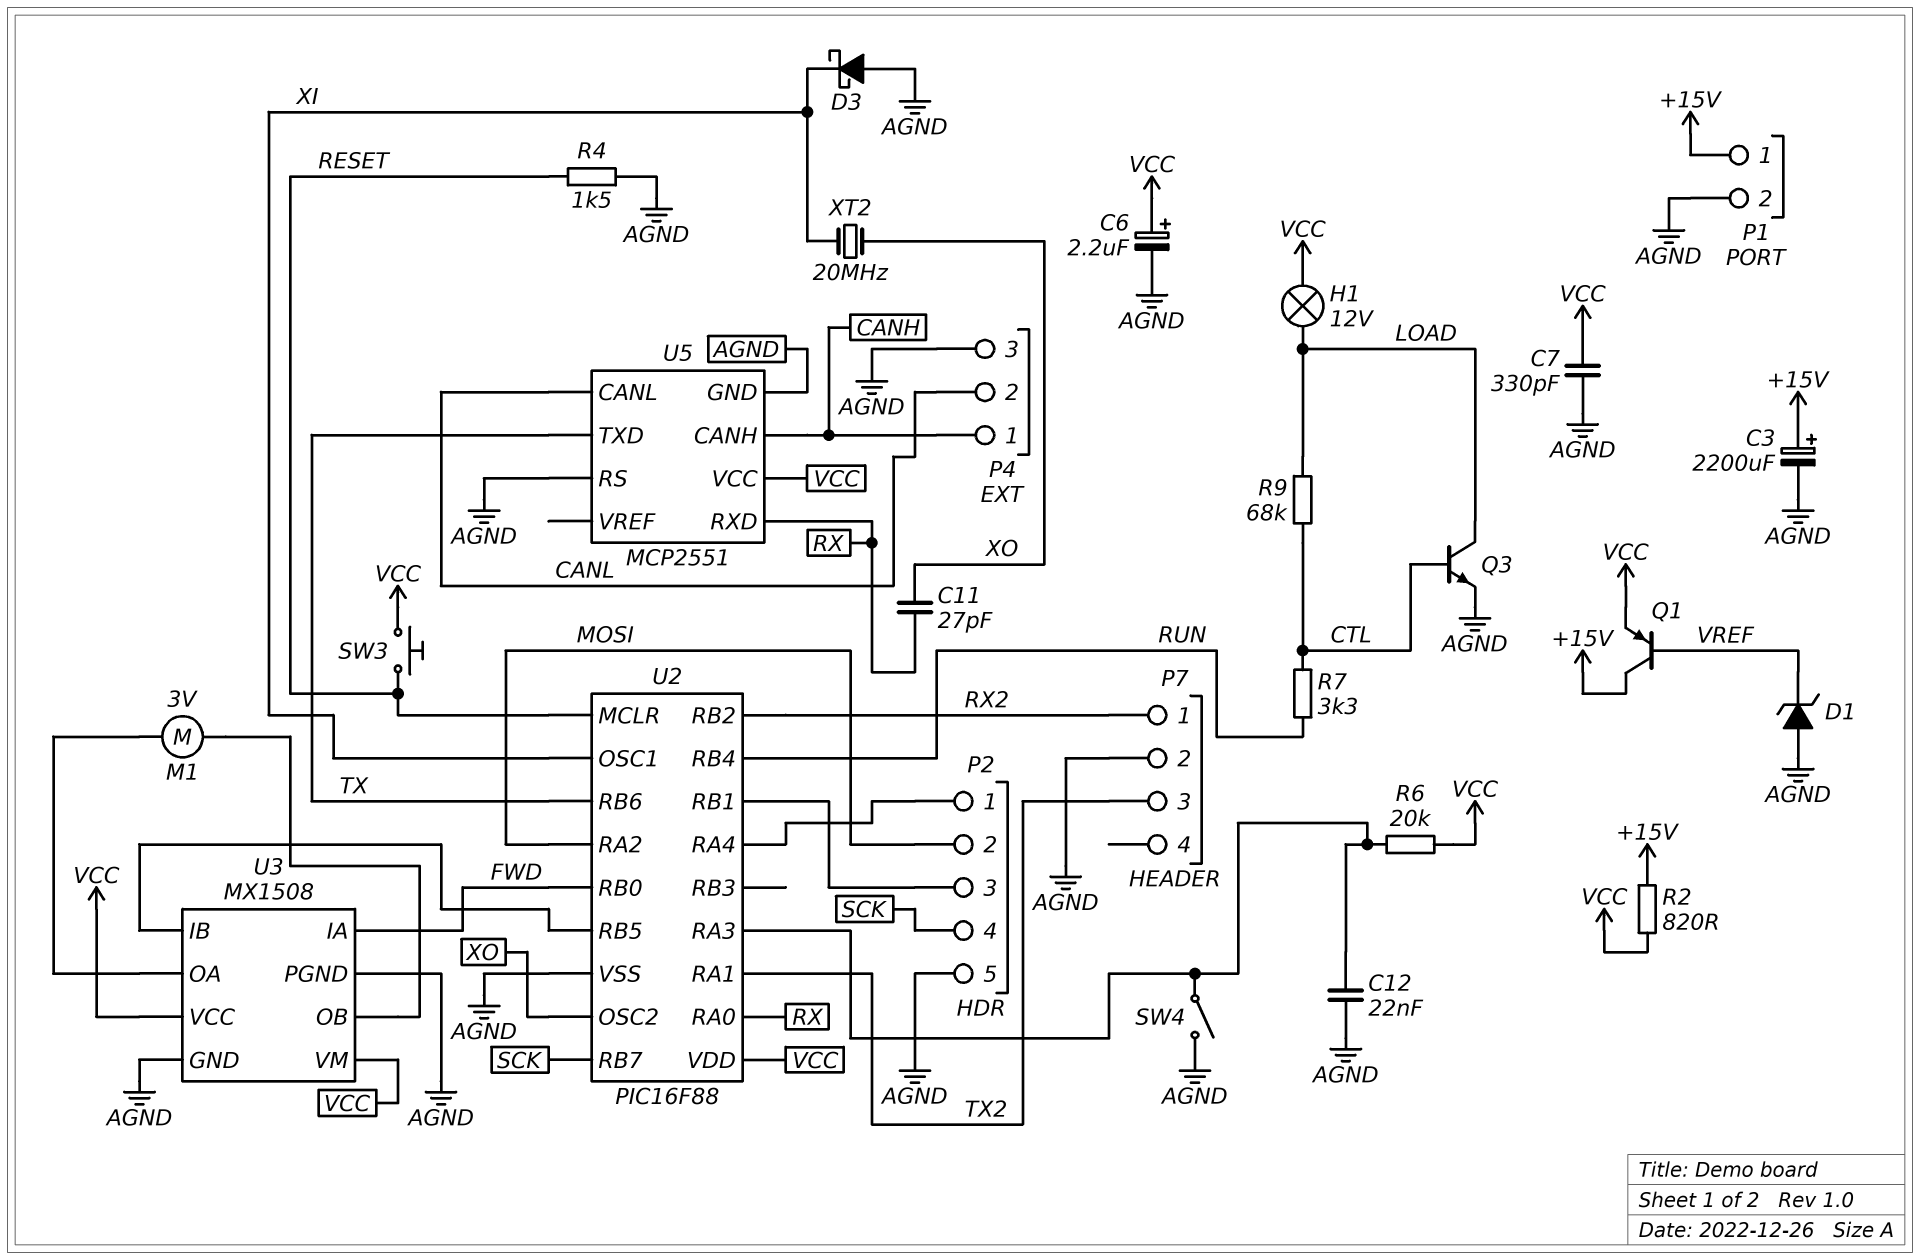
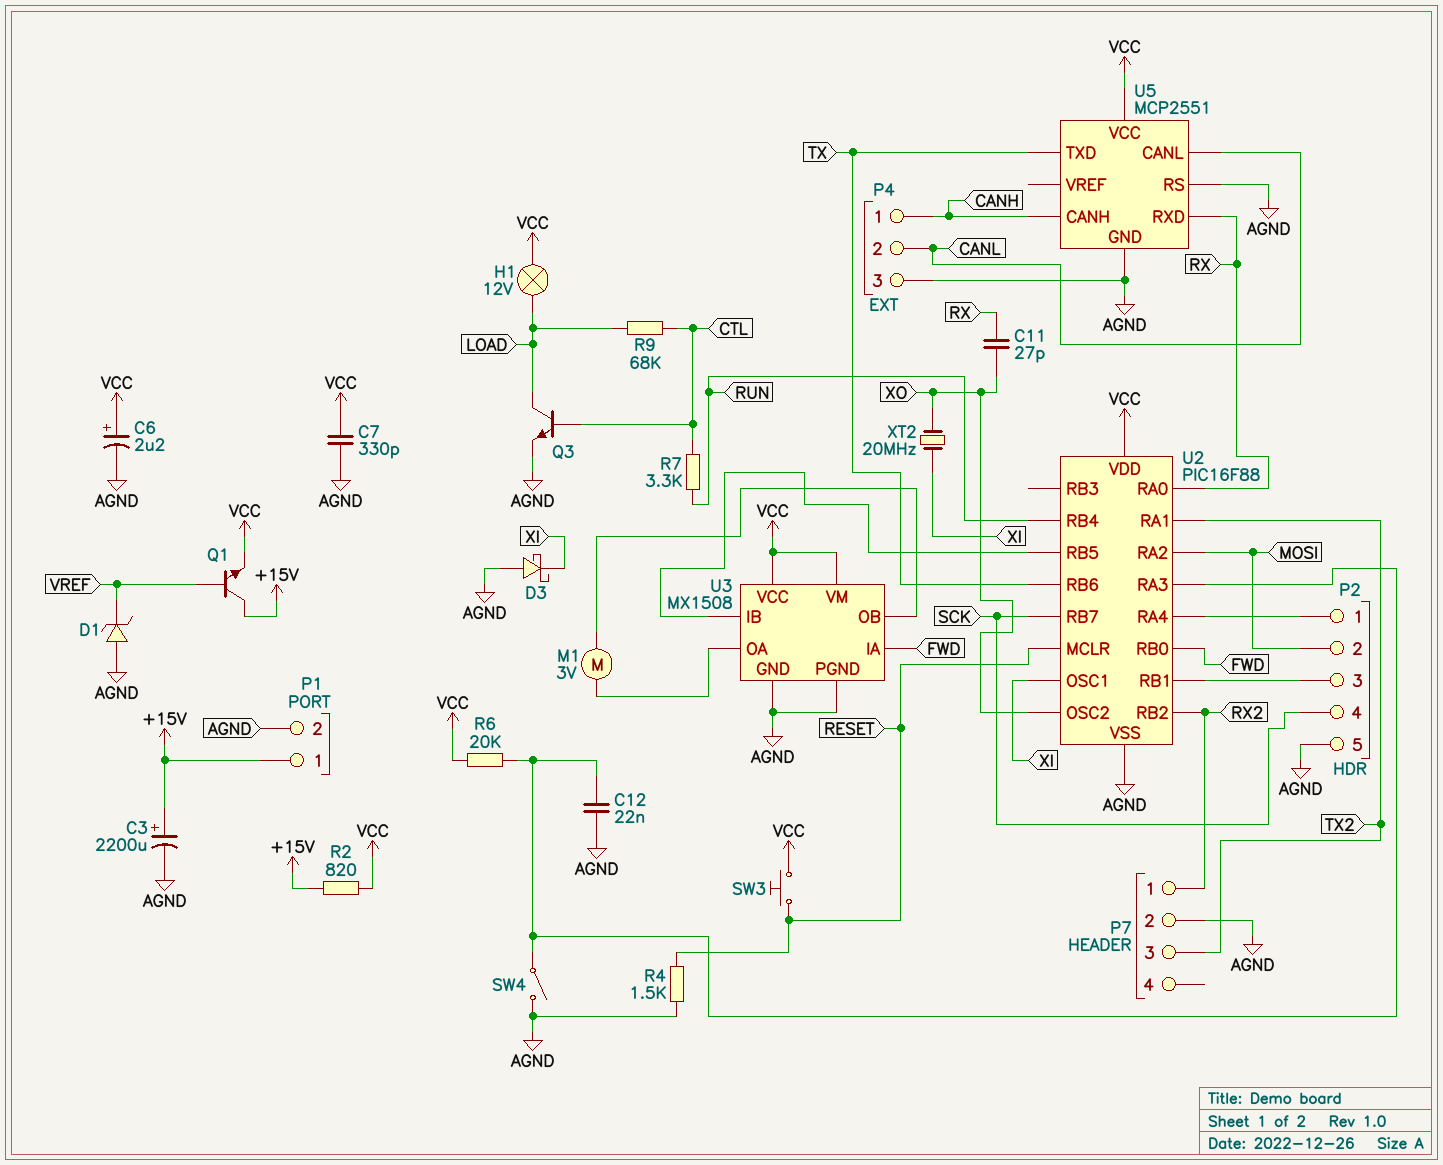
Q1: PNP (B VREF, C +15V, E VCC) -> NPN (B VREF, C +15V, E VCC)

